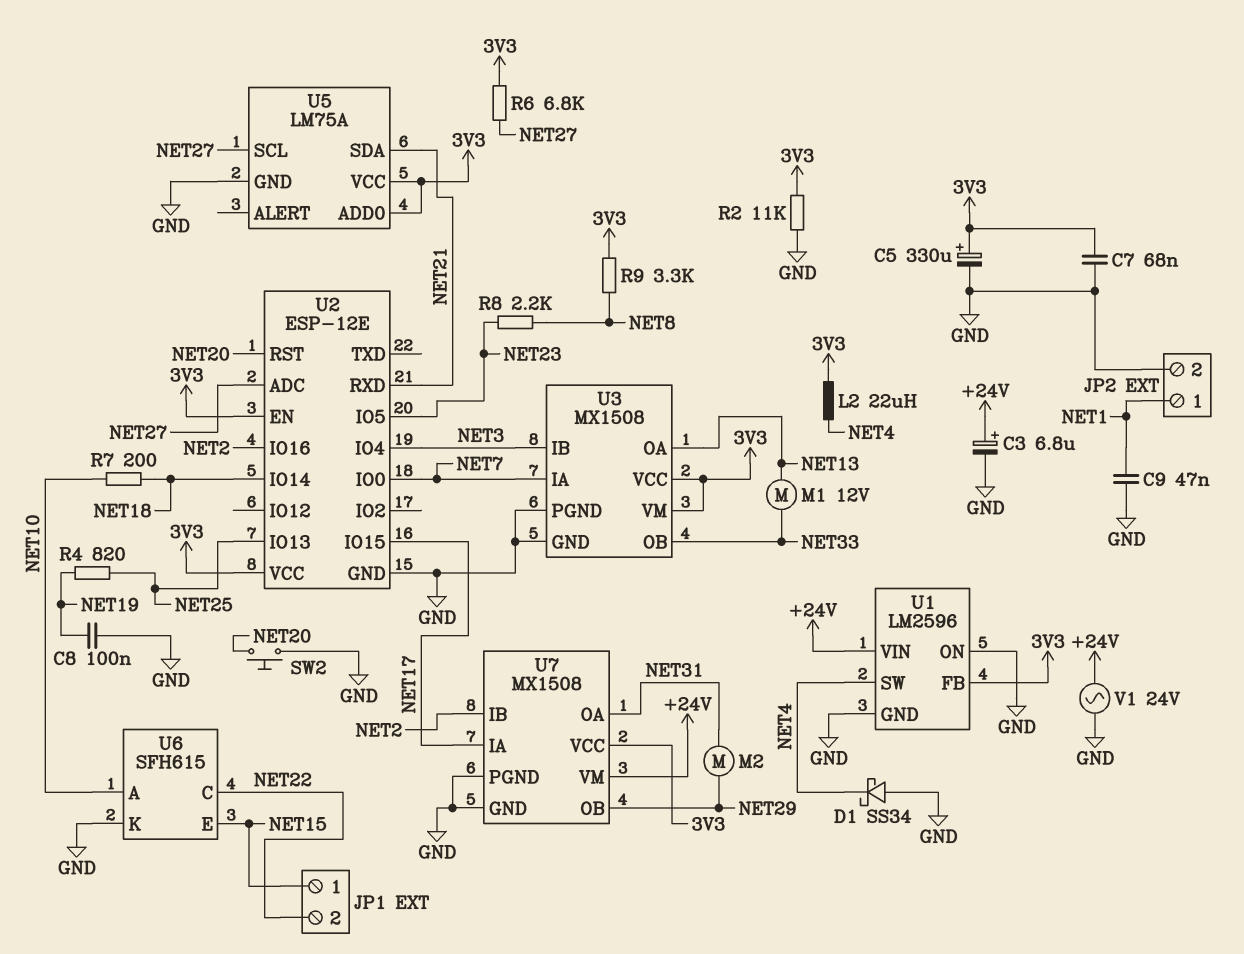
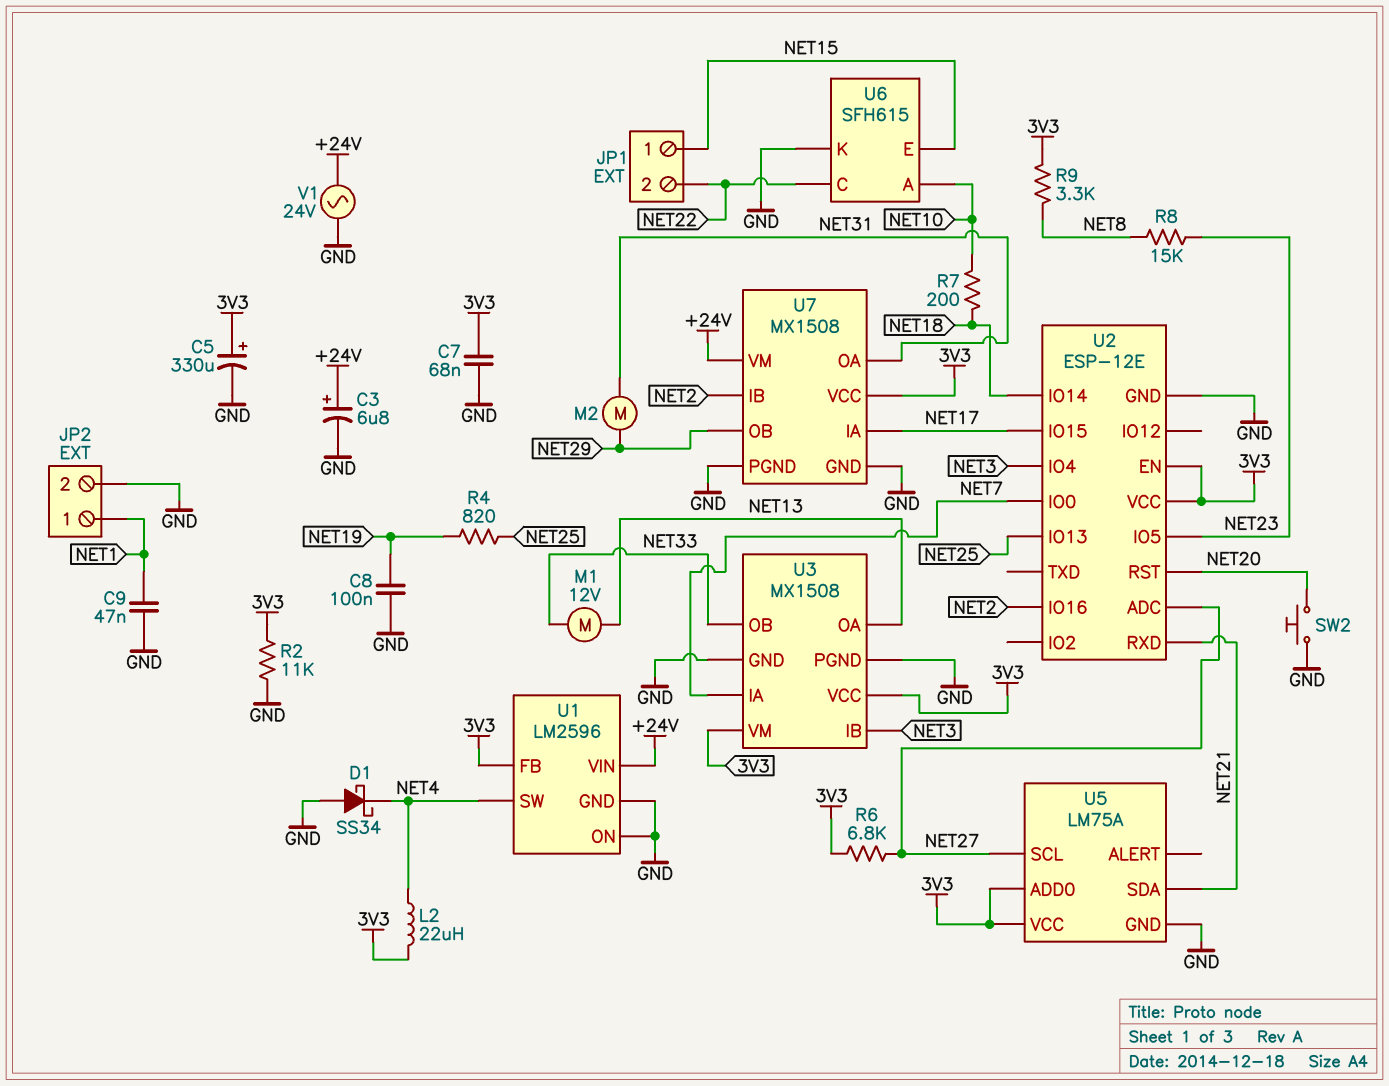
R8: 2.2k (NET8, NET23) -> 15k (NET8, NET23)

